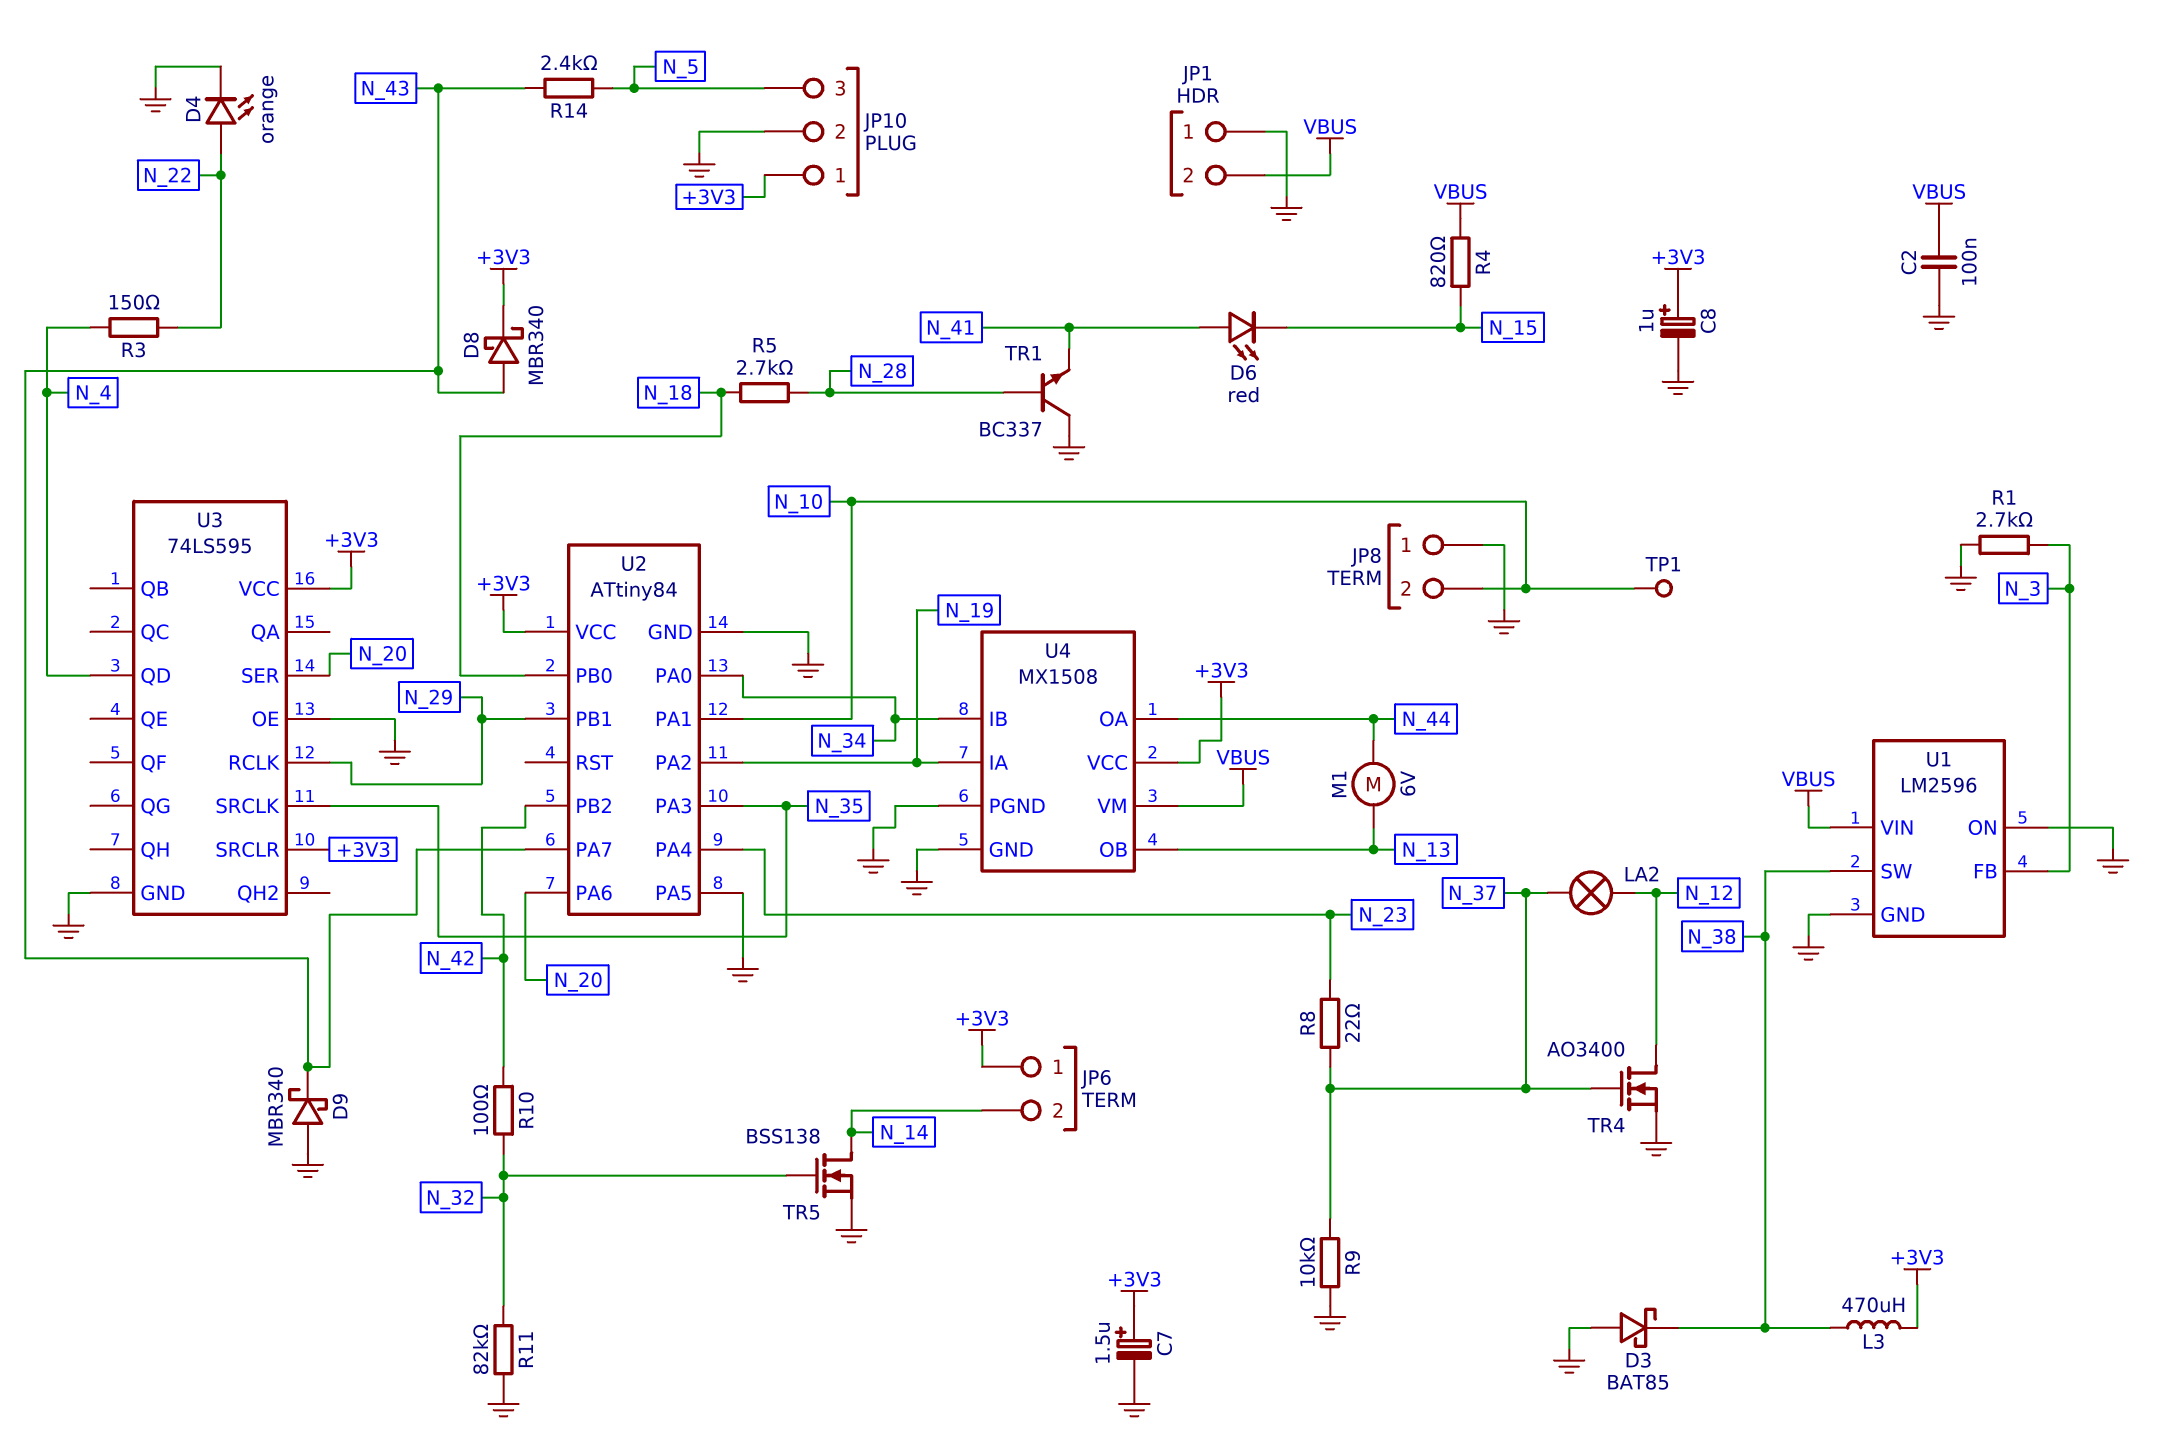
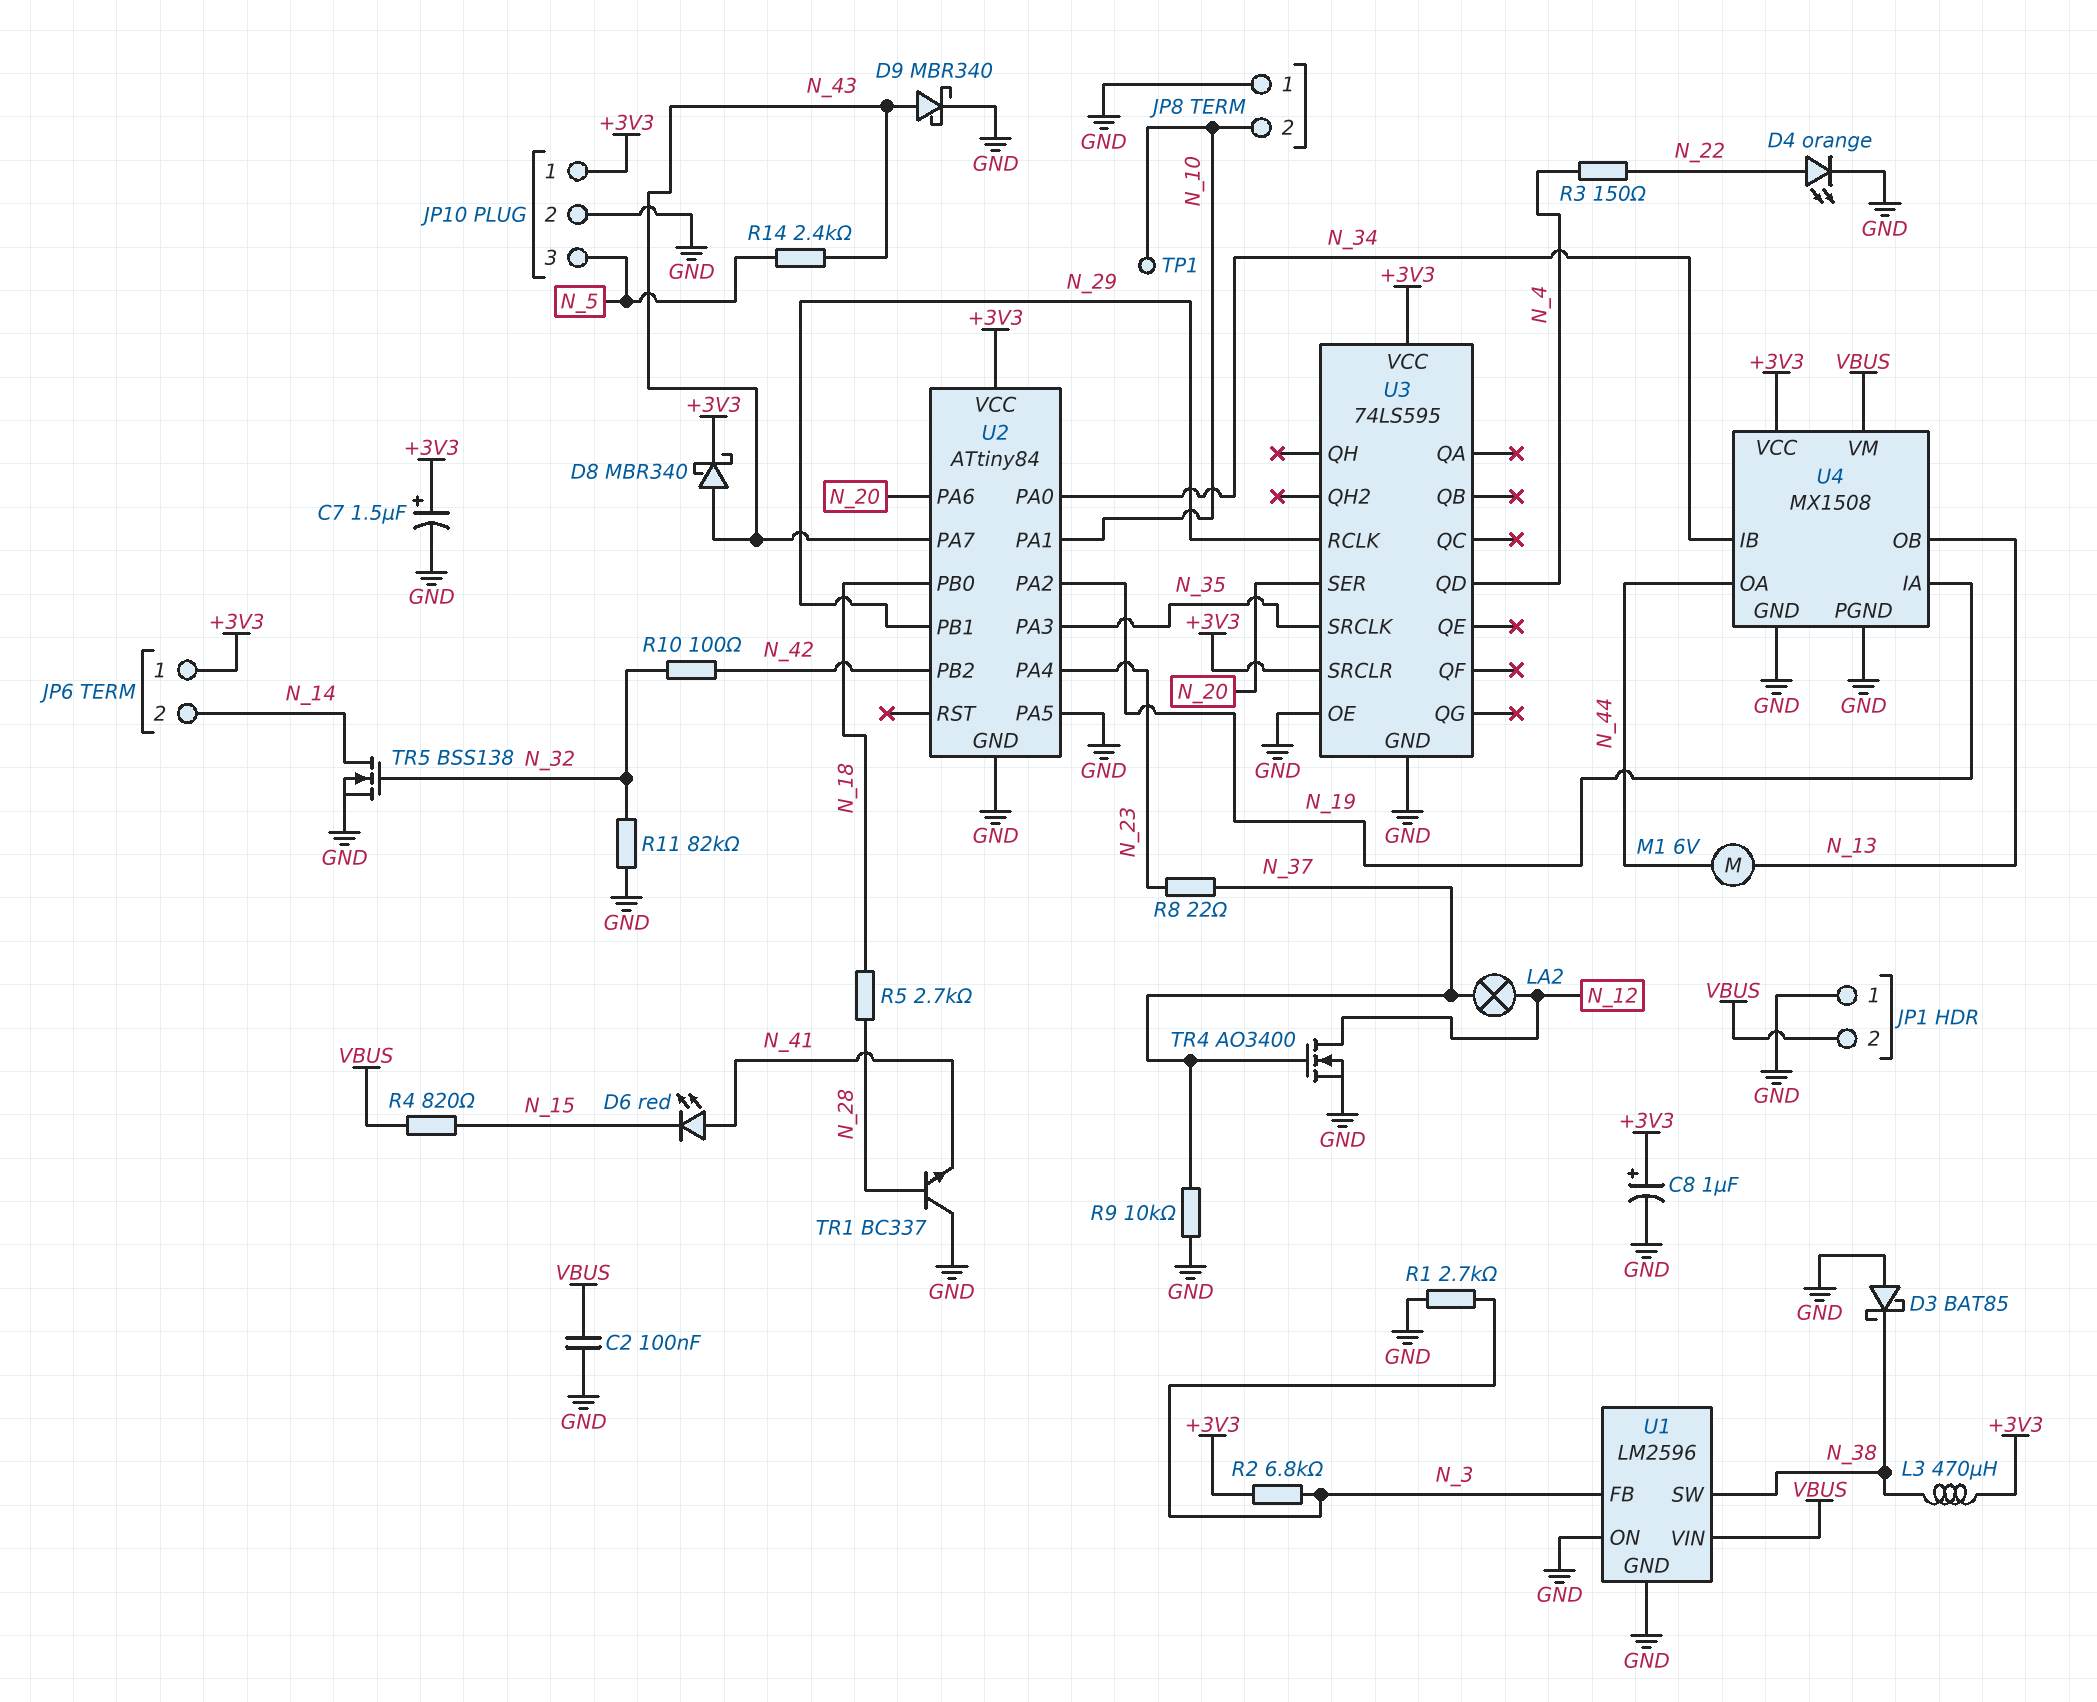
D9: schottky MBR340 (A GND, K N_43) -> schottky MBR340 (A N_43, K GND)
R2: none -> 6.8k (+3V3, N_3)

